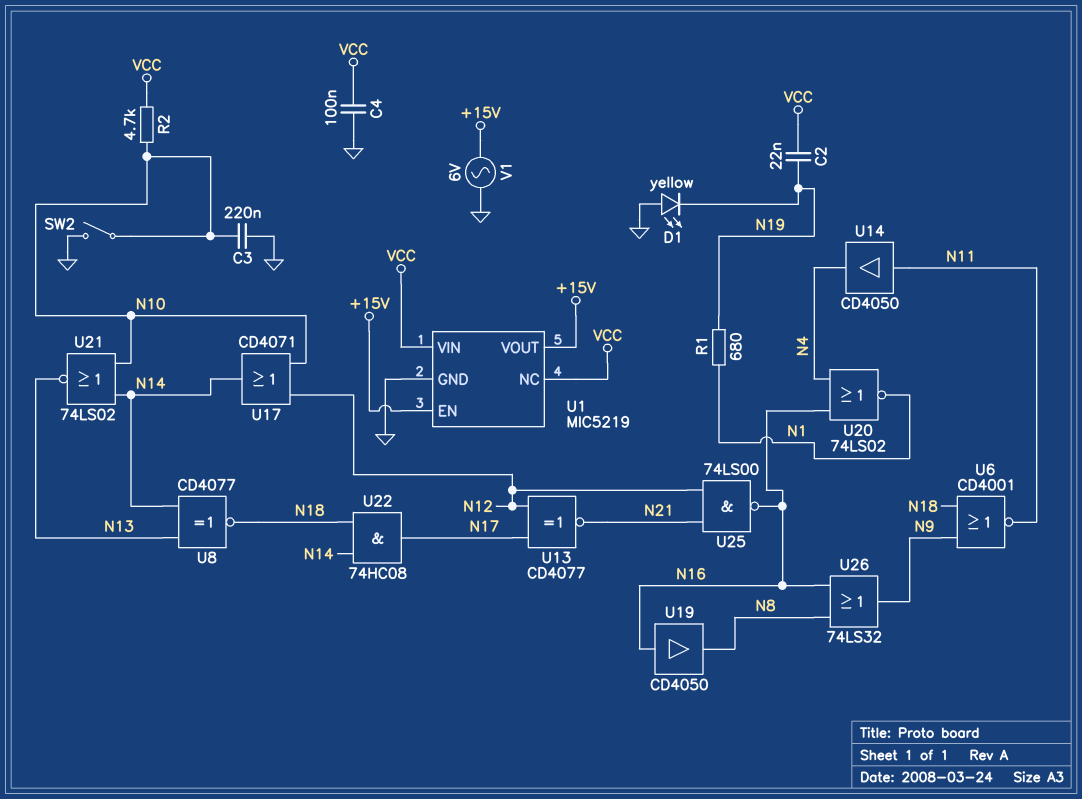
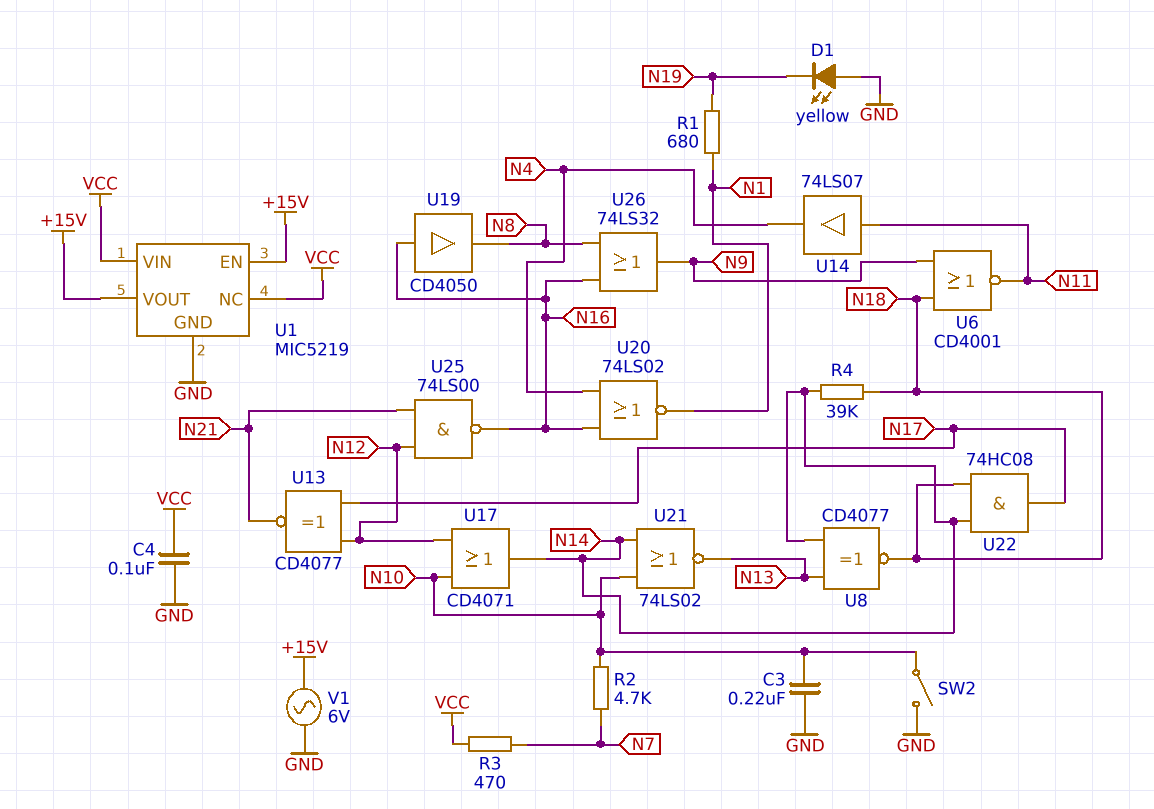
C2: 22nF (N19, VCC) -> none
R2: 4.7k (N10, VCC) -> 4.7k (N7, N10)
R3: none -> 470 (N7, VCC)
R4: none -> 39k (N14, N18)
U14: buffer CD4050 (in N11, out N4) -> buffer 74LS07 (in N11, out N4)

